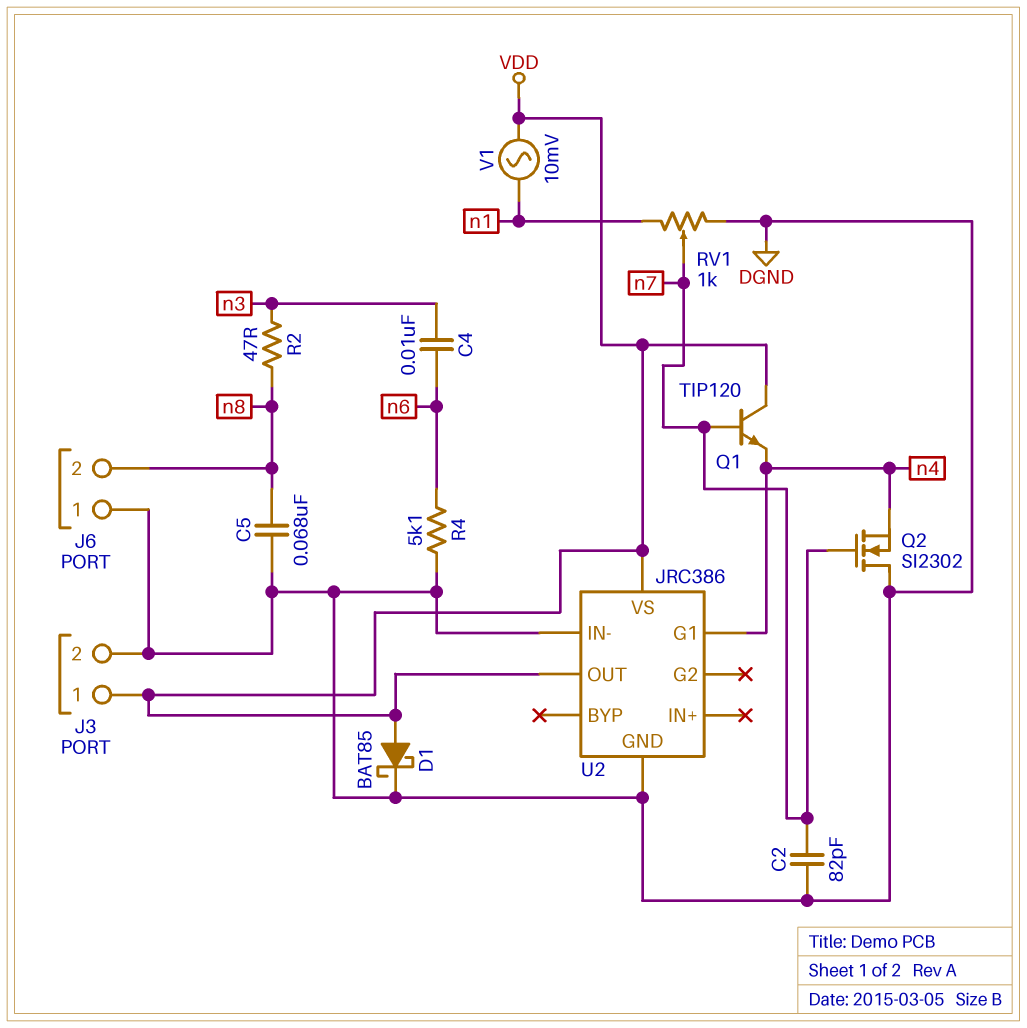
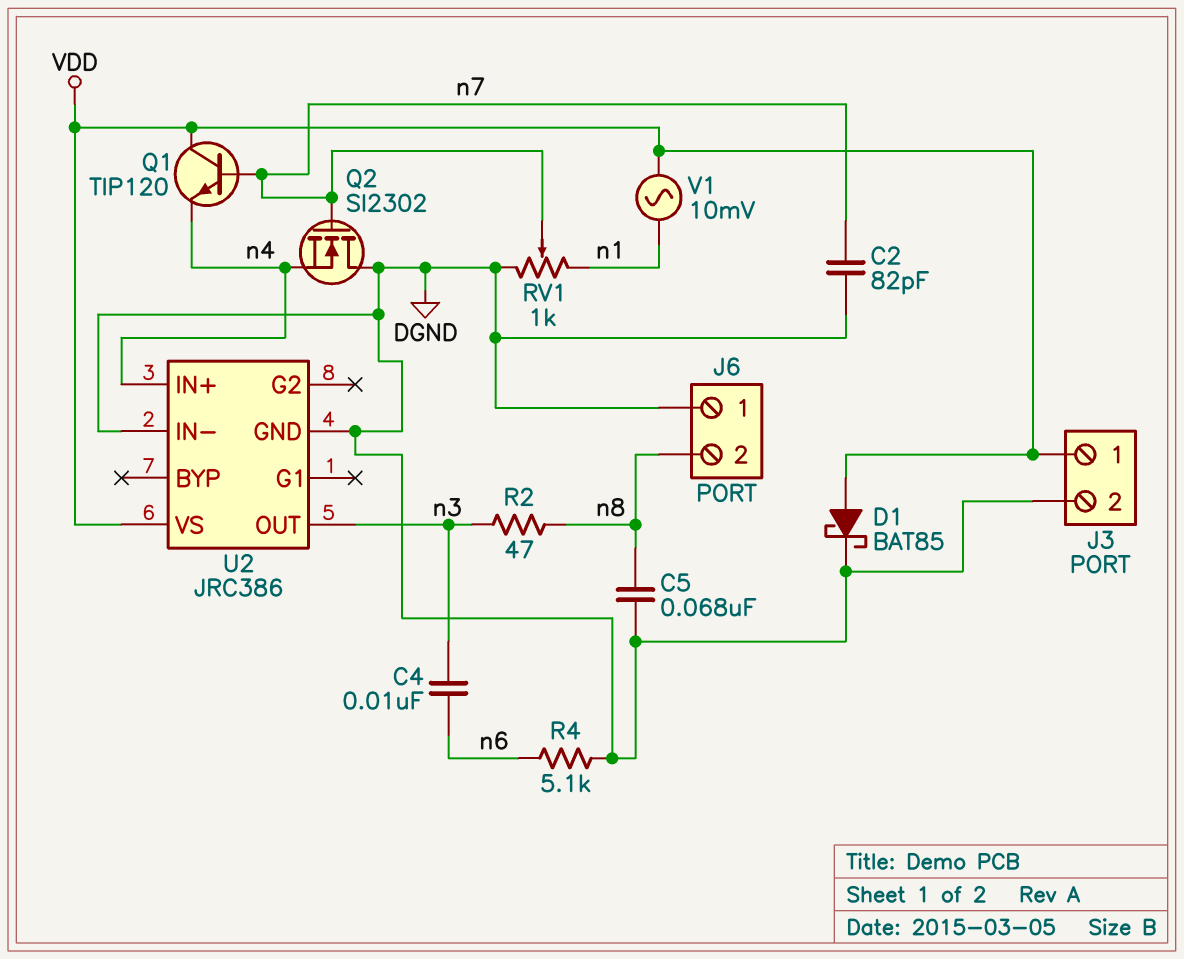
U2 pin G1: n4 -> none
U2 pin IN+: none -> n4
U2 pin OUT: VDD -> n3

